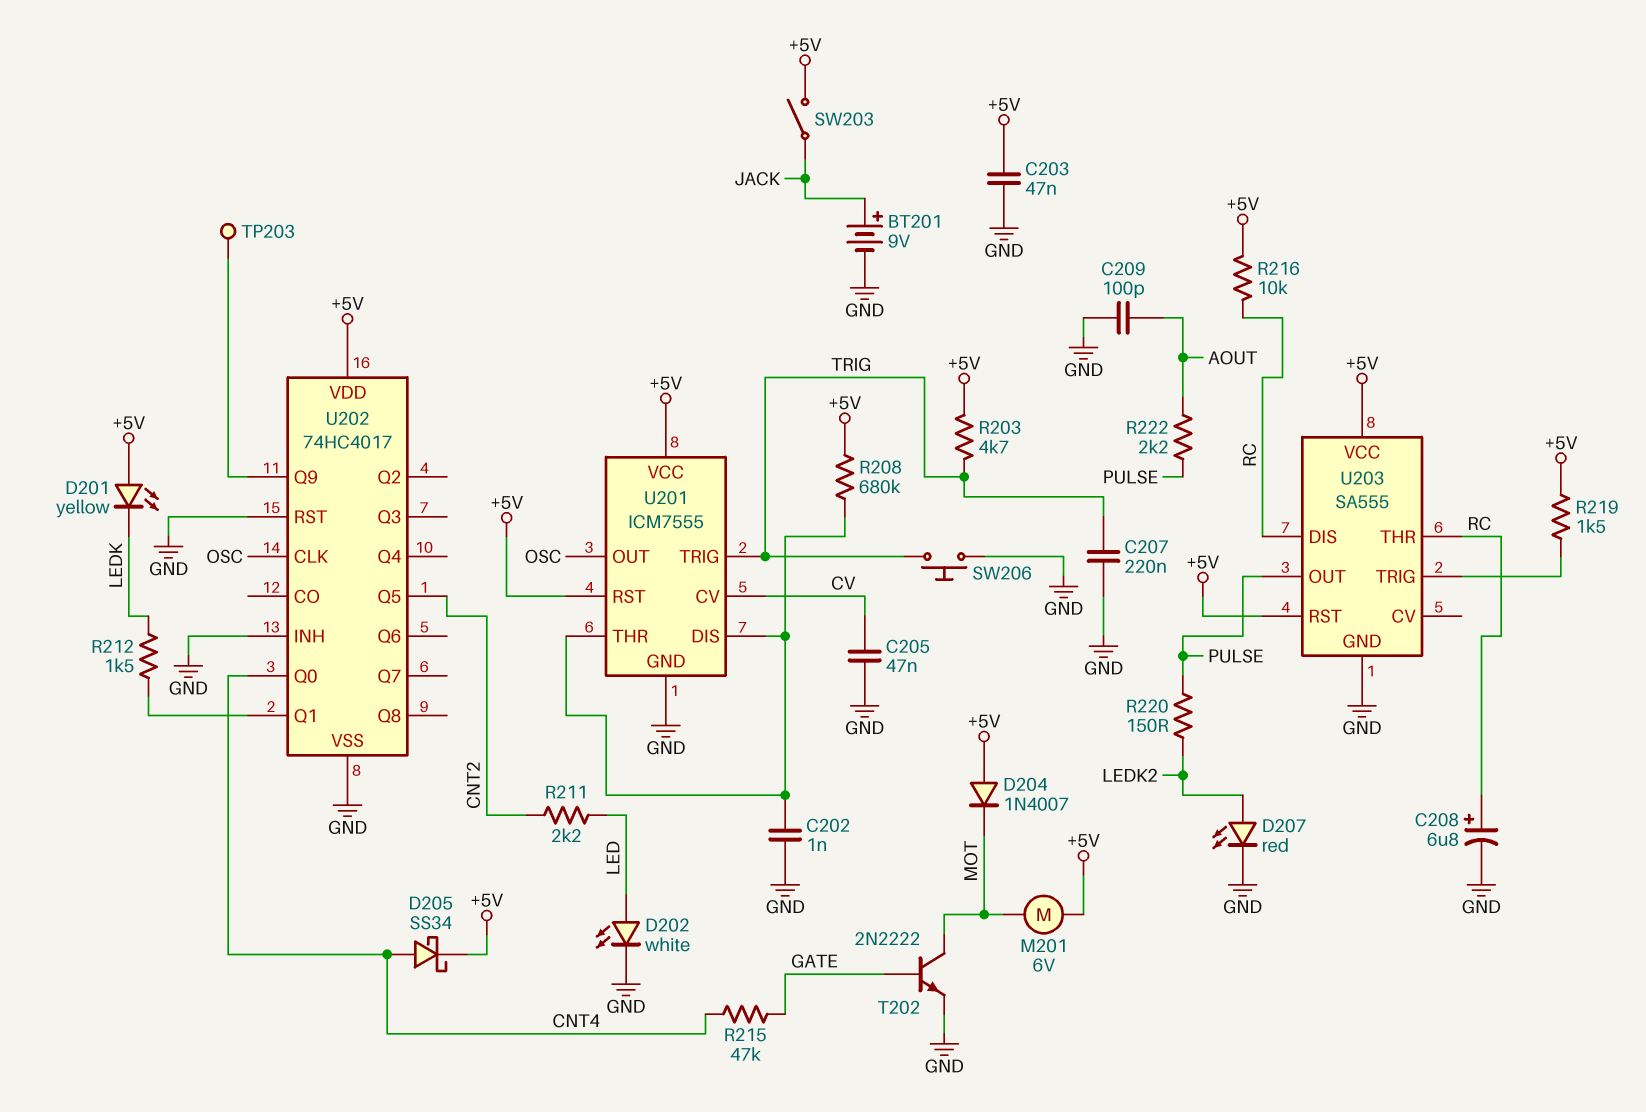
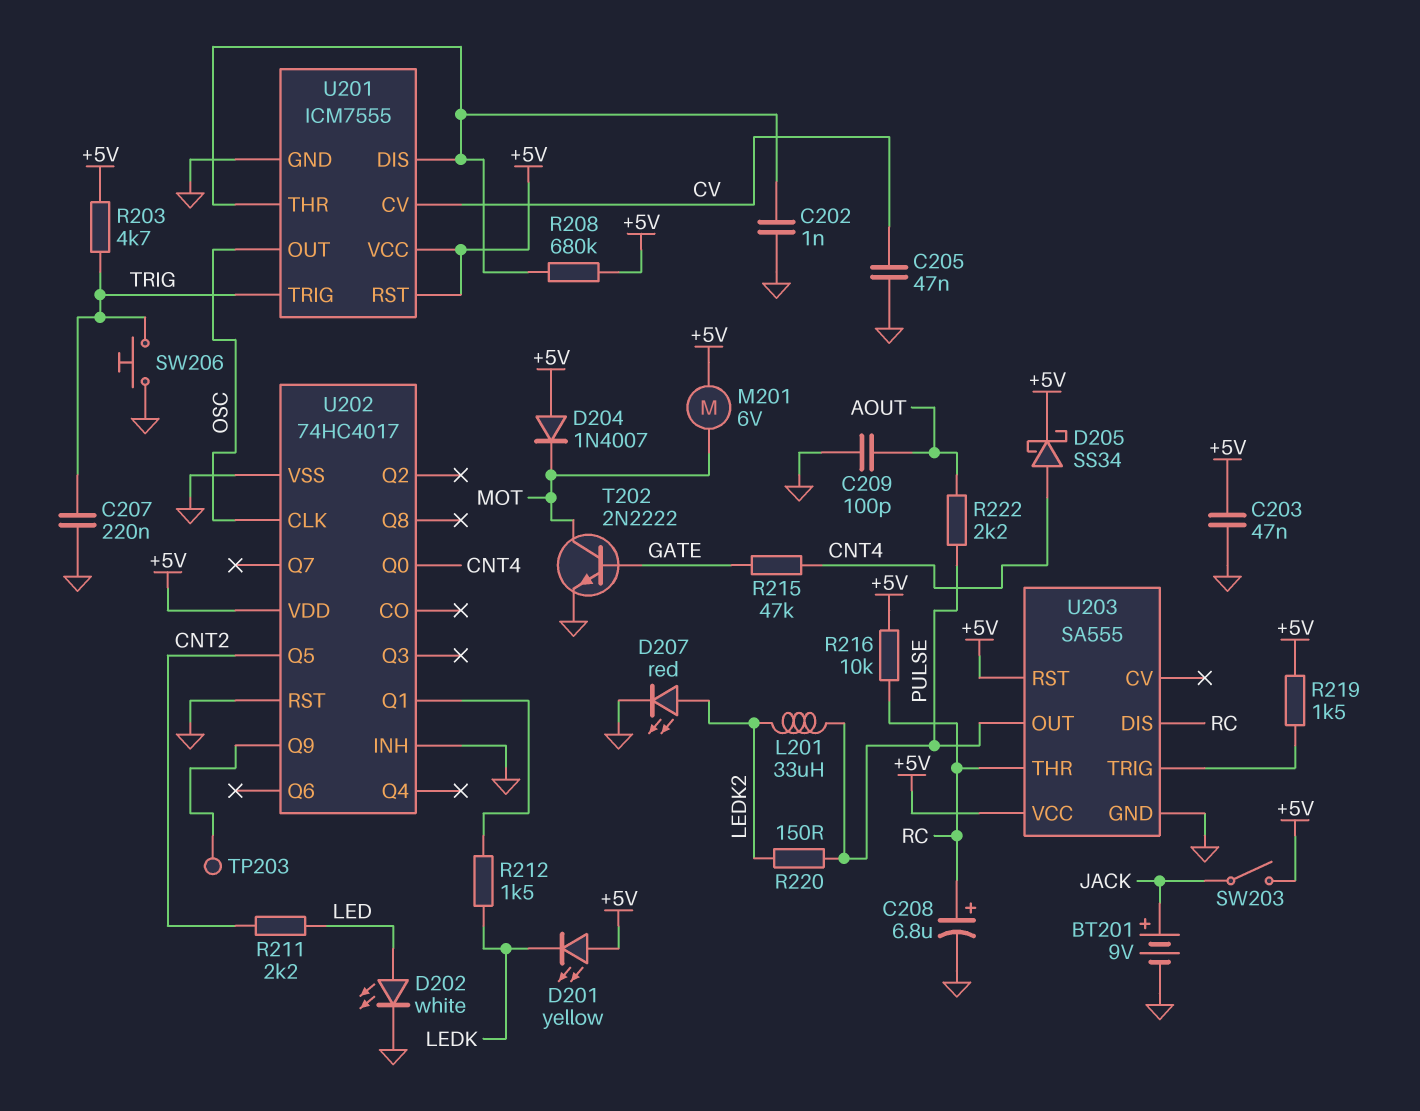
L201: none -> 33uH (LEDK2, PULSE)

